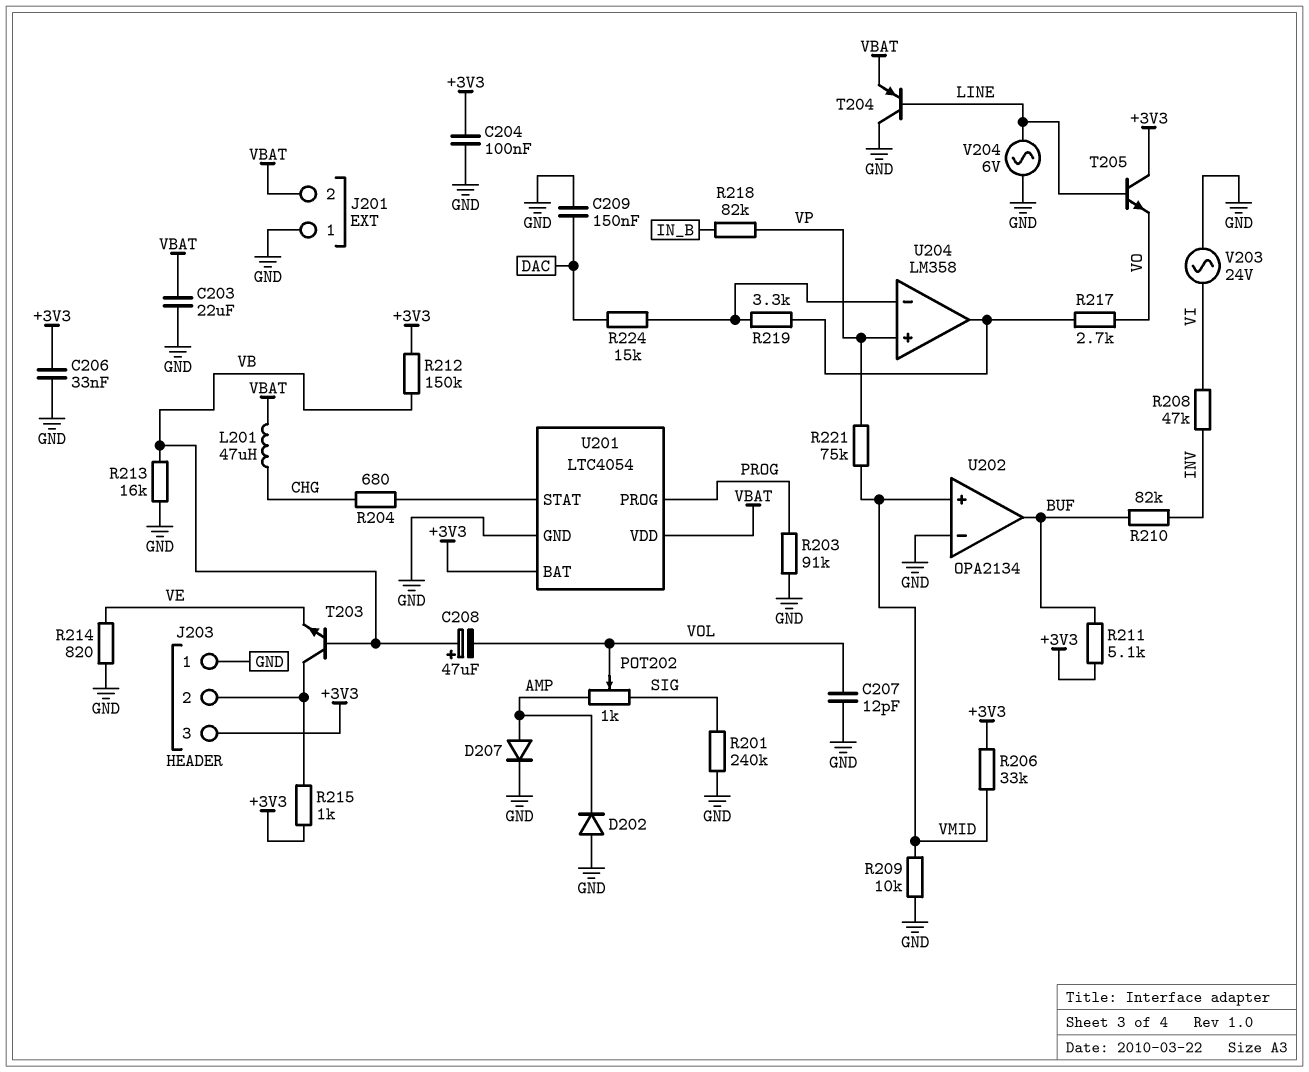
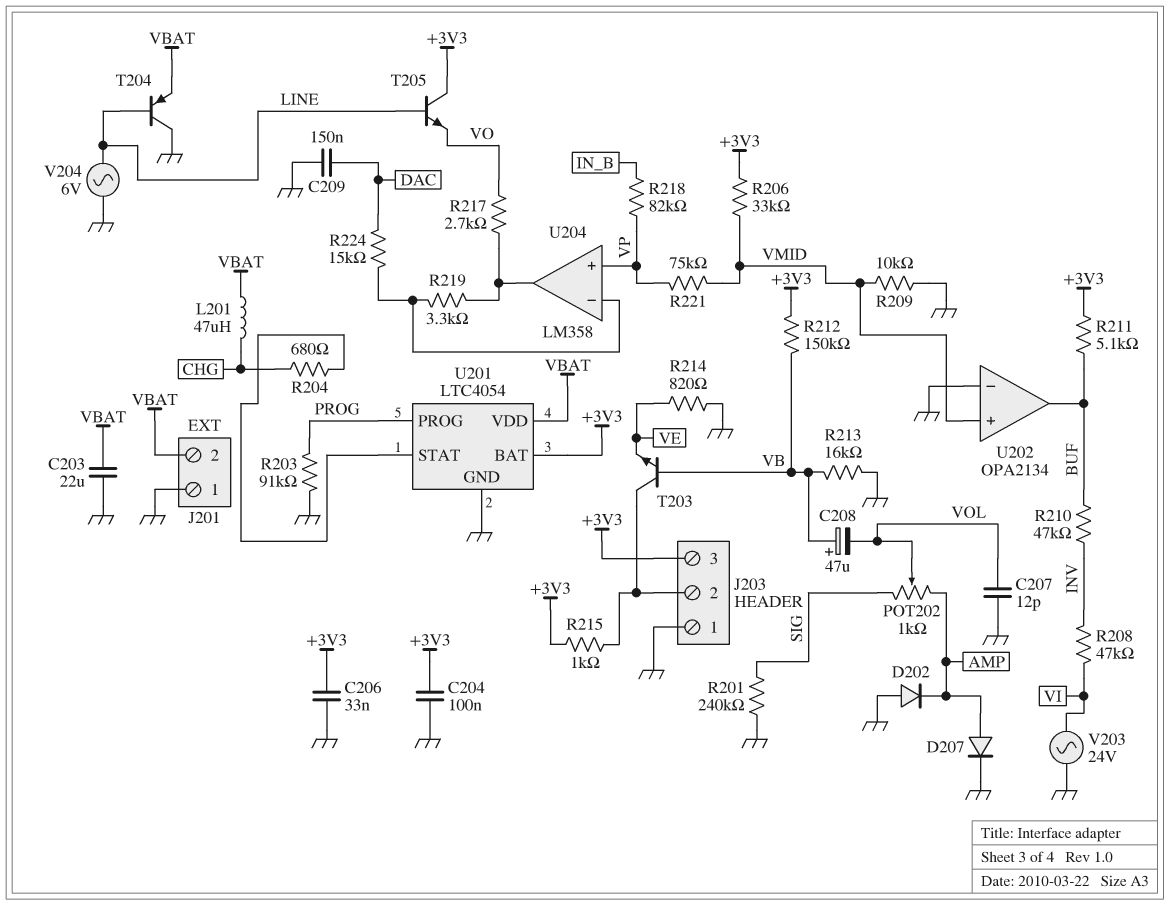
R210: 82k (BUF, INV) -> 47k (BUF, INV)

